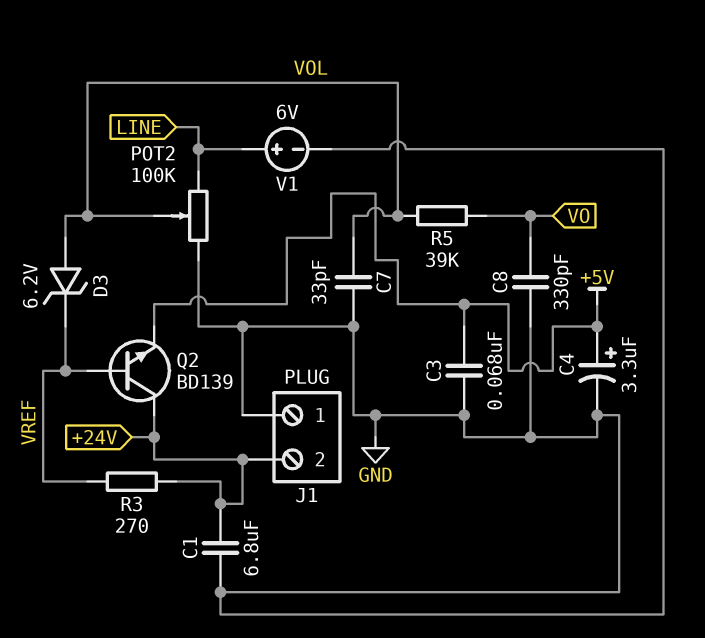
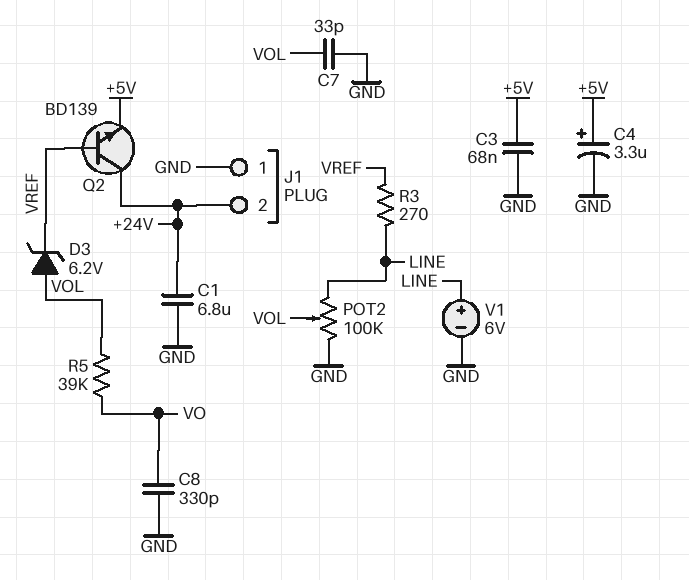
R3: 270 (+24V, VREF) -> 270 (LINE, VREF)

